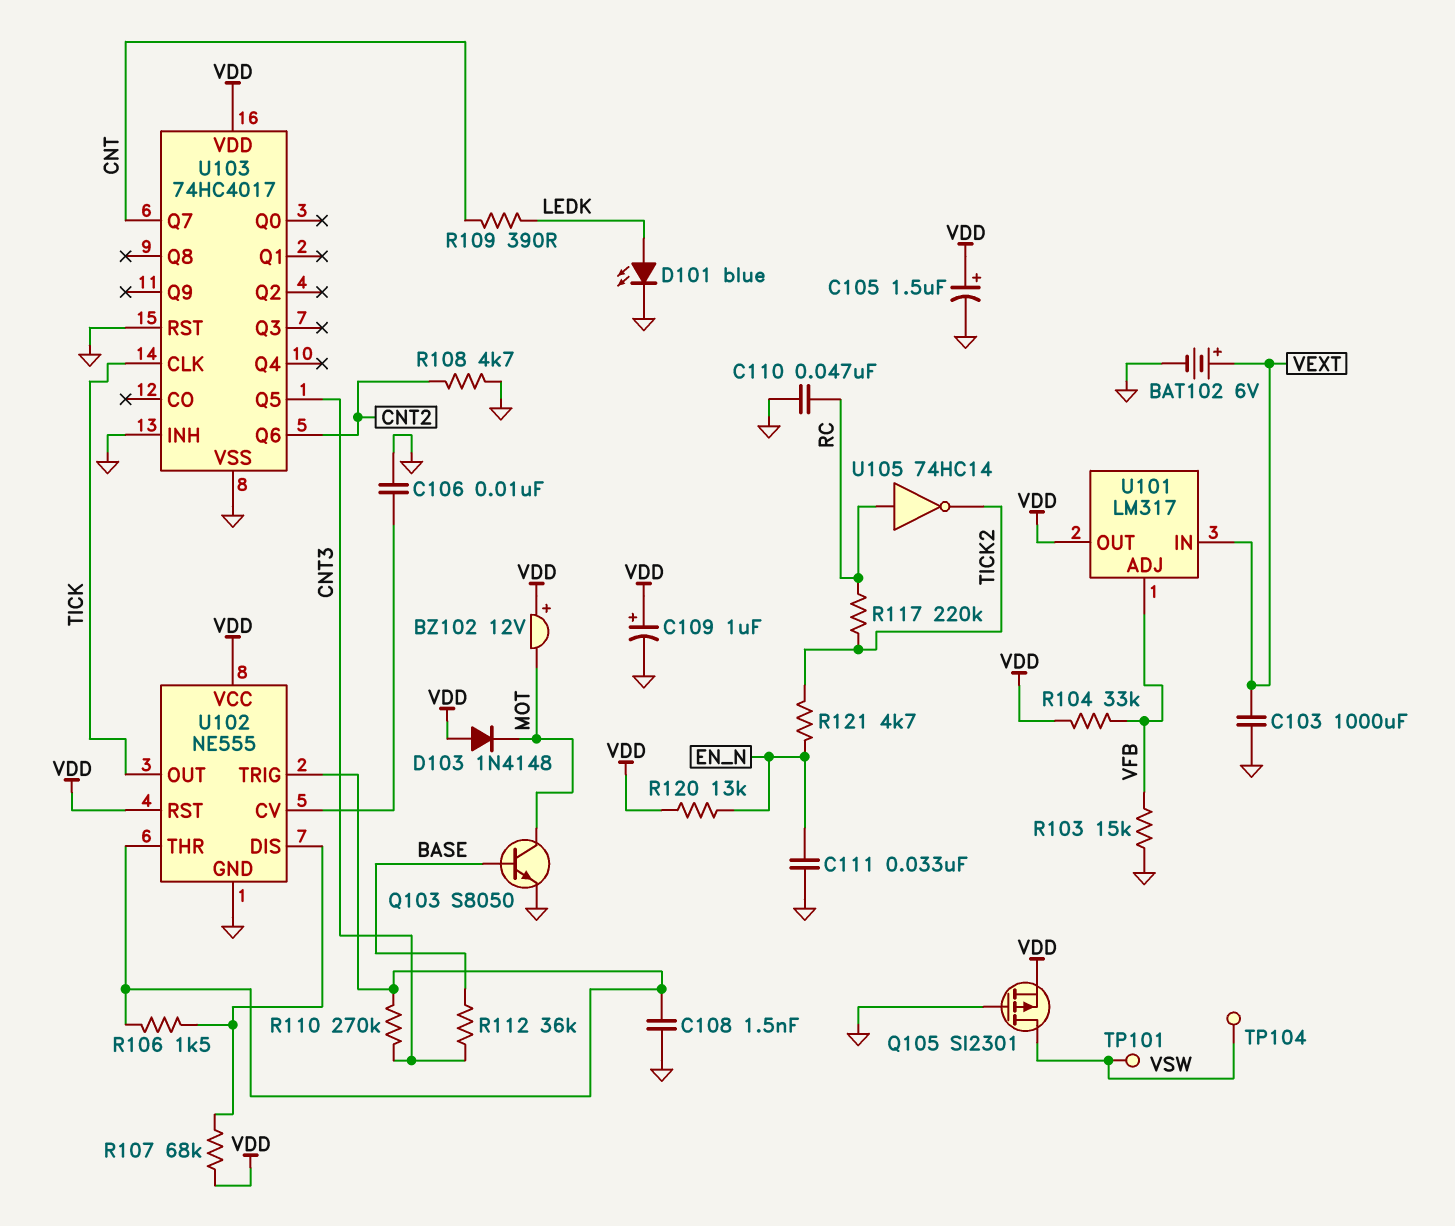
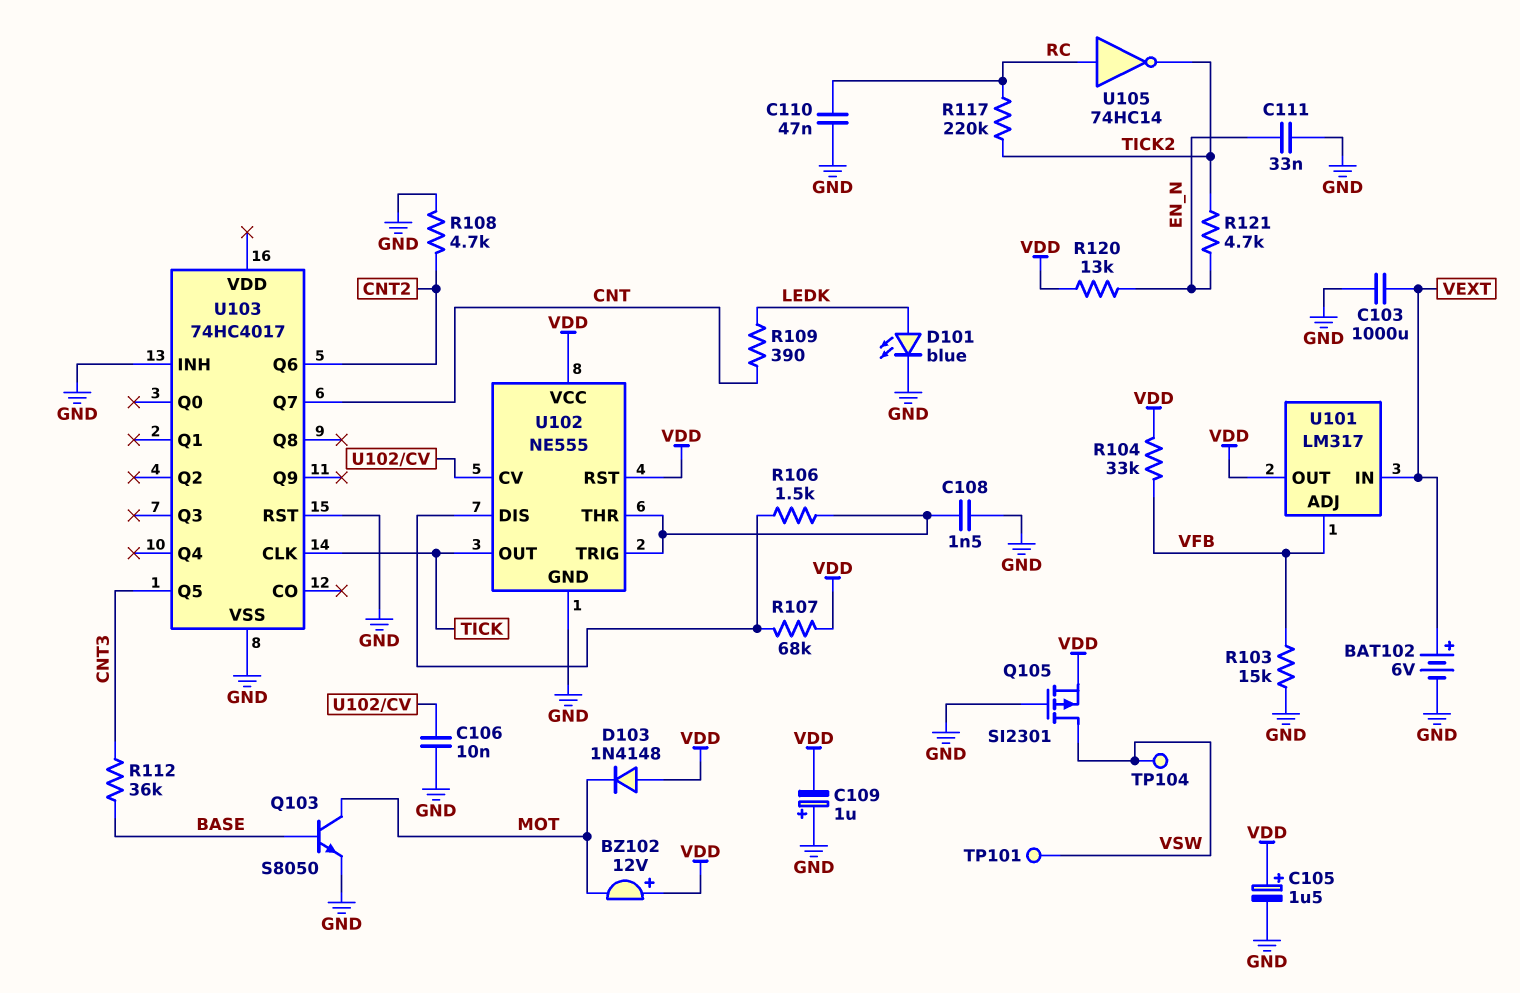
C109: 1uF (plus VDD, minus GND) -> 1uF (plus GND, minus VDD)
R110: 270k (CNT3, U102/THR) -> none
U103 pin VDD: VDD -> none

